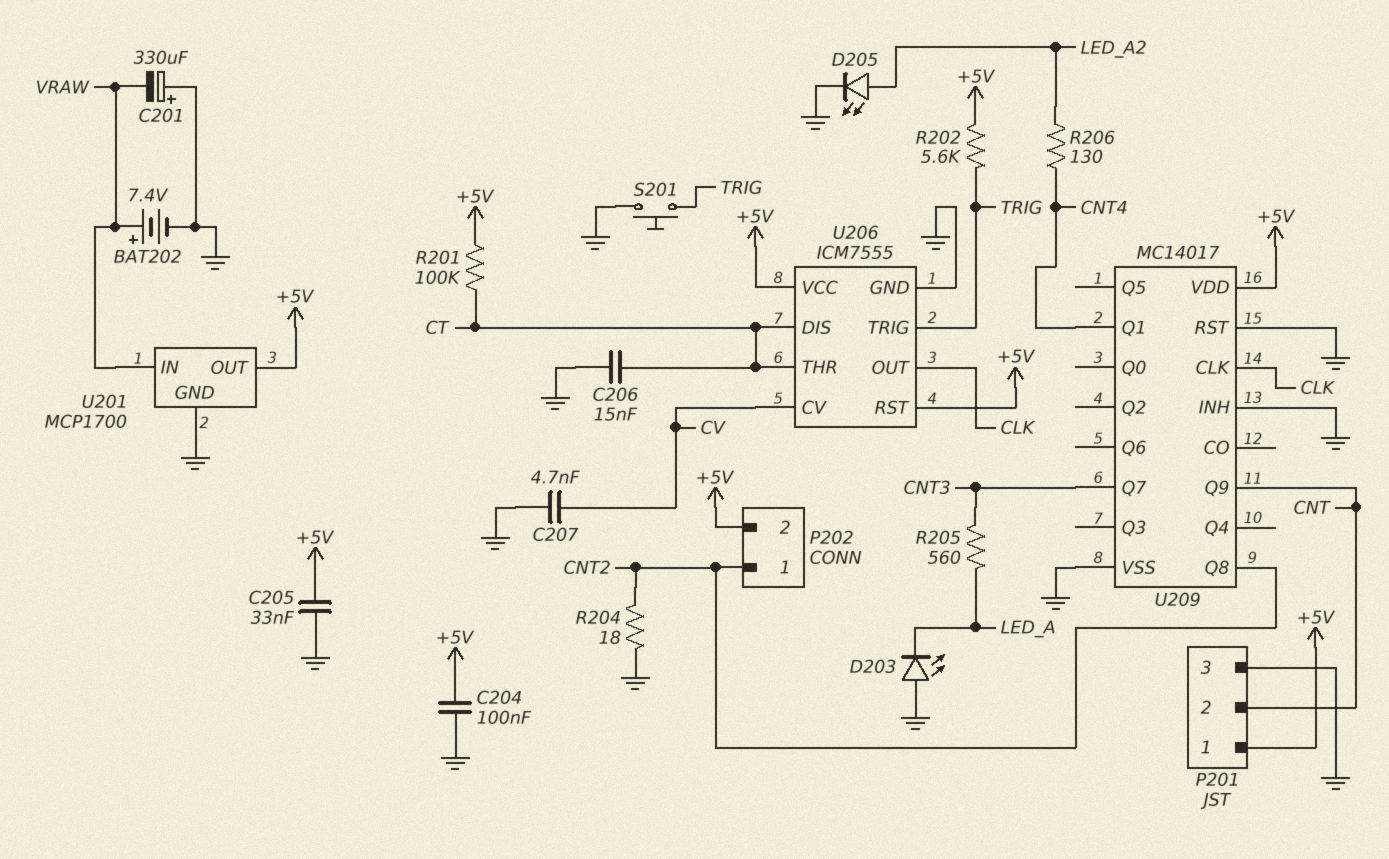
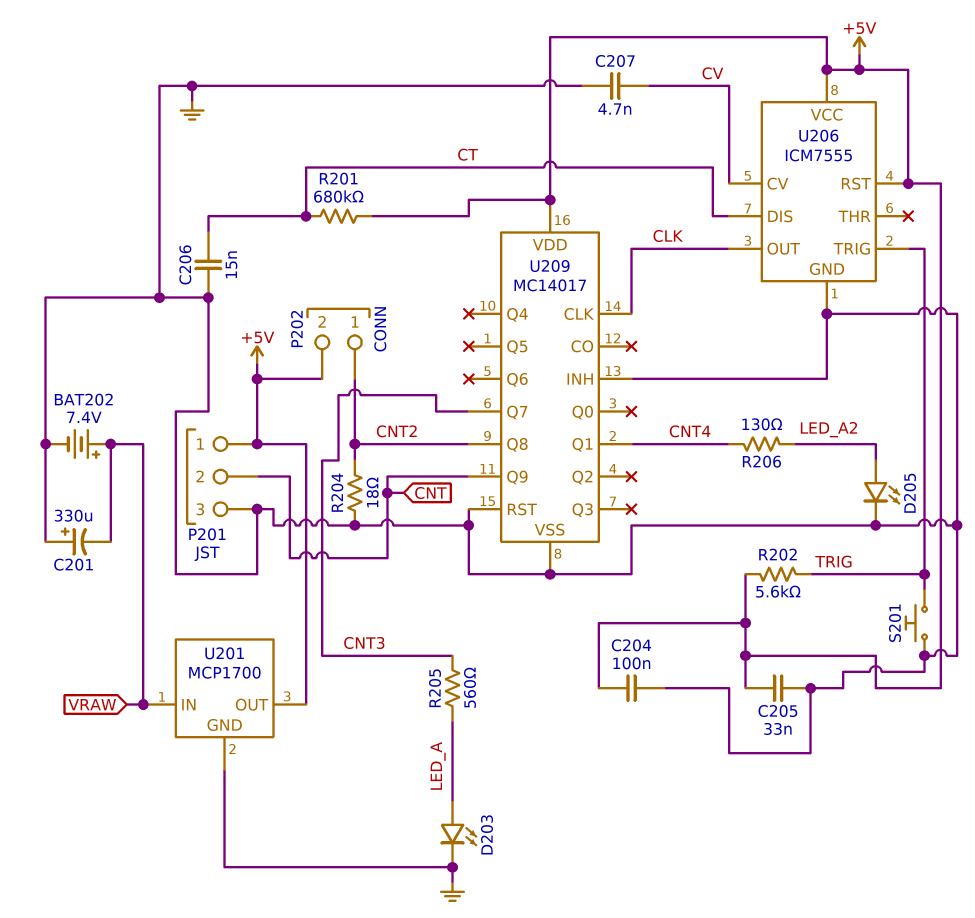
D203: LED (A GND, K LED_A) -> LED (A LED_A, K GND)
R201: 100k (+5V, CT) -> 680k (+5V, CT)
U206 pin THR: CT -> none

